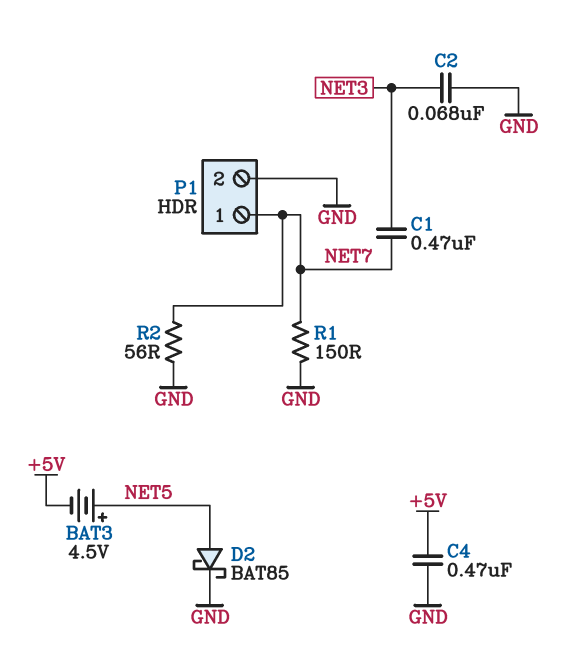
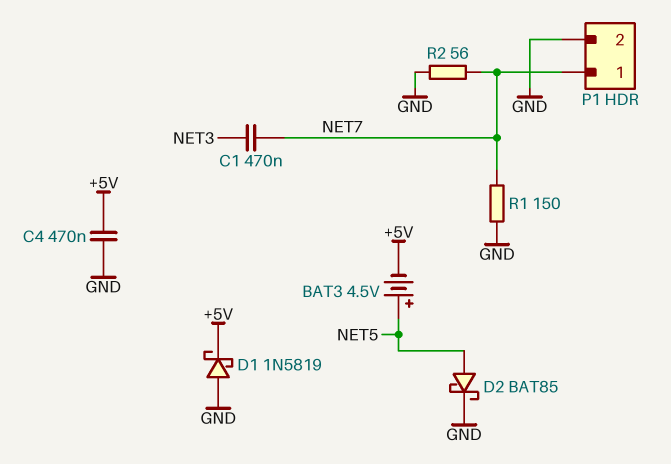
C2: 68nF (GND, NET3) -> none
D1: none -> schottky 1N5819 (A GND, K +5V)

